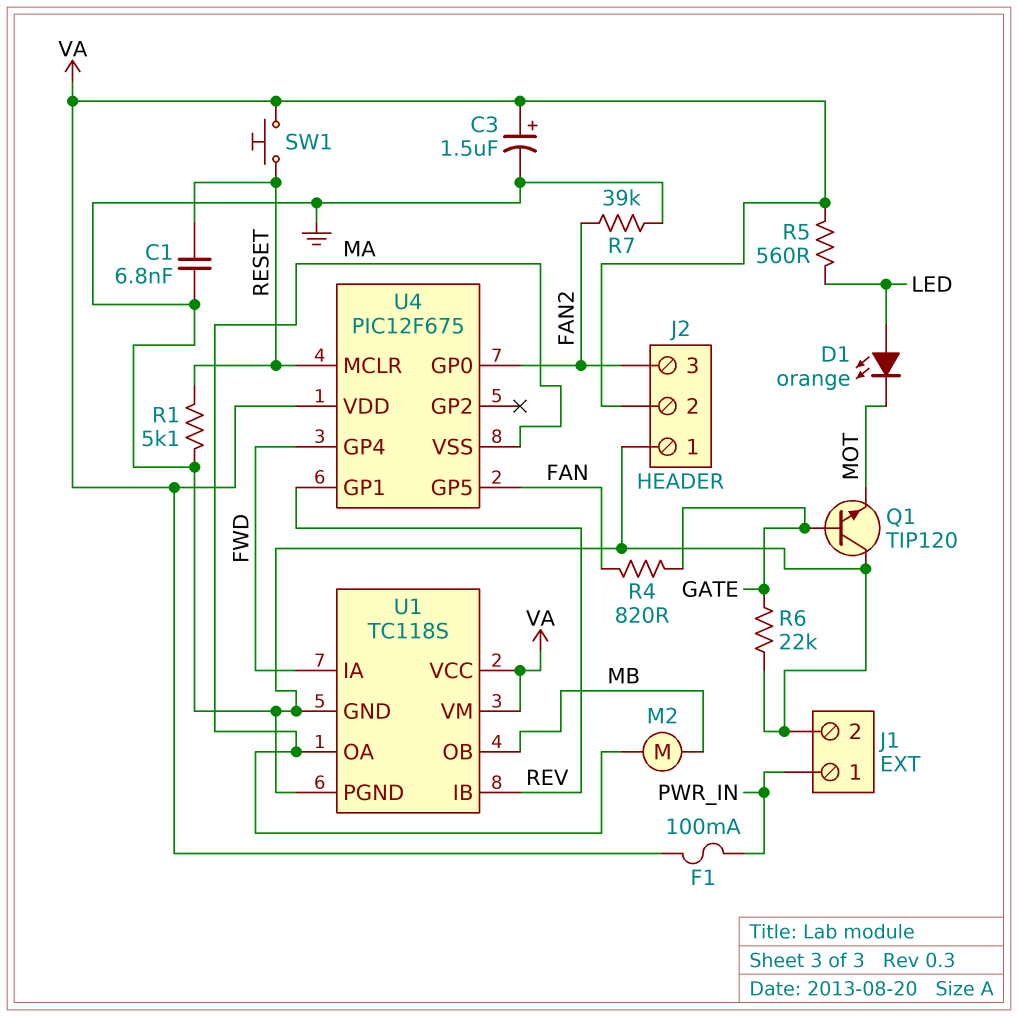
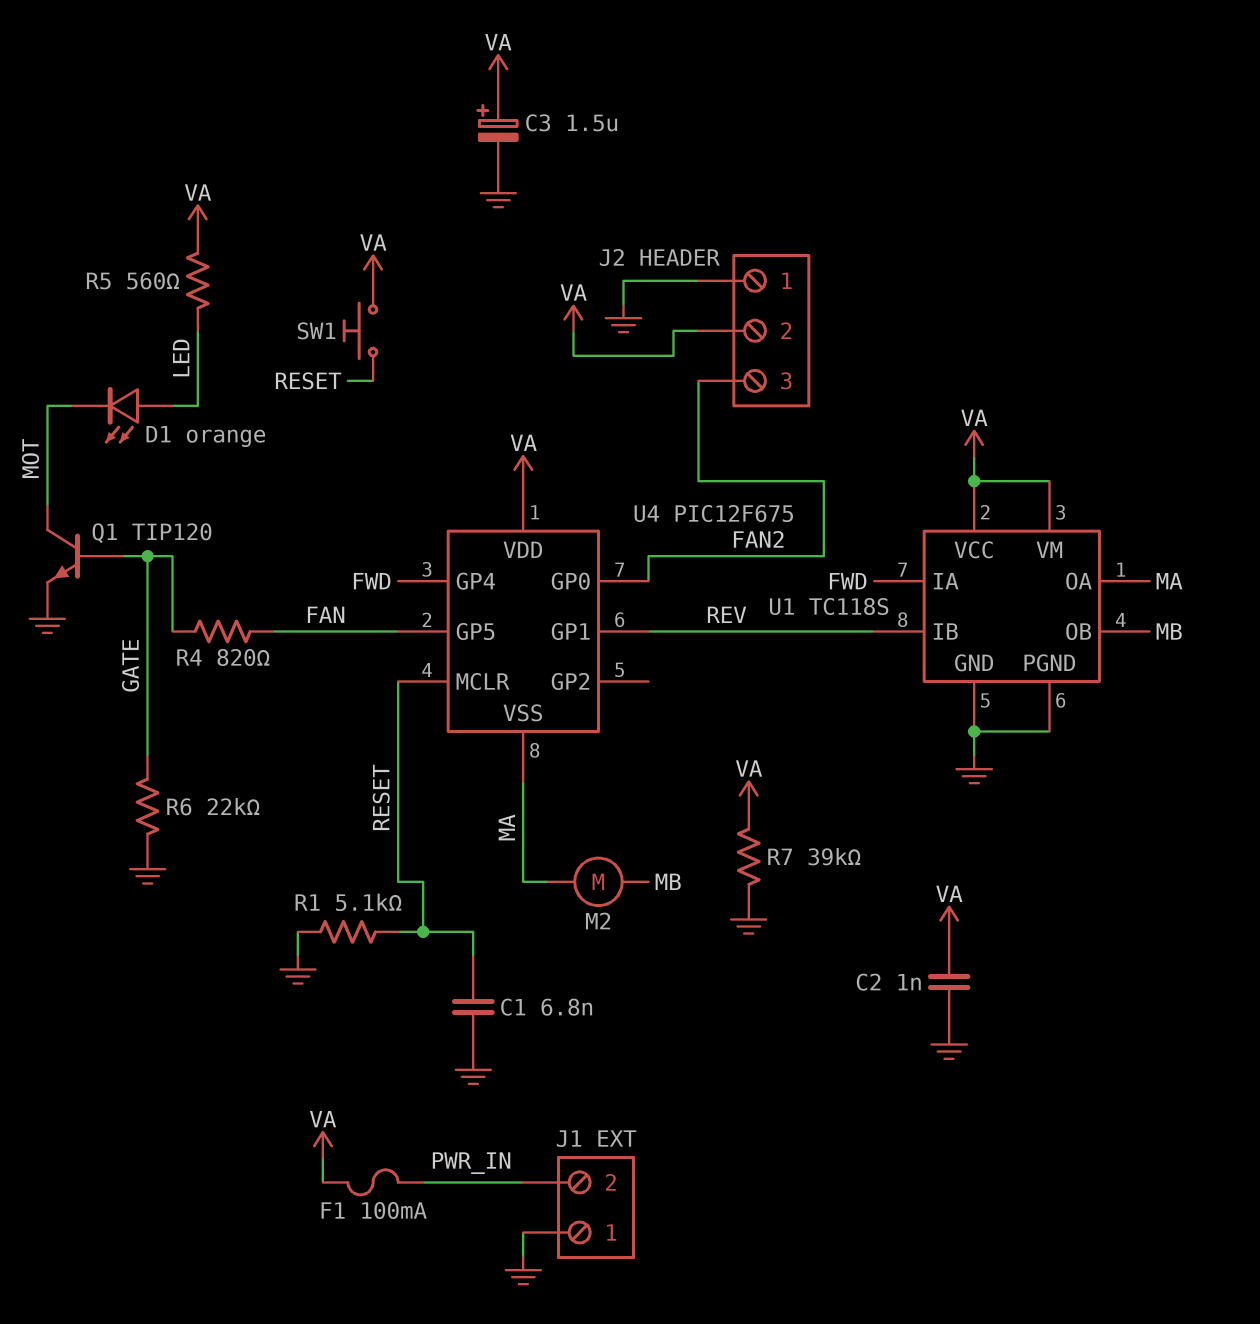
C2: none -> 1nF (GND, VA)
J1 pin 1: PWR_IN -> GND
J1 pin 2: GND -> PWR_IN
Q1: NPN TIP120 (B GATE, C GND, E MOT) -> NPN TIP120 (B GATE, C MOT, E GND)
R7: 39k (FAN2, GND) -> 39k (GND, VA)

